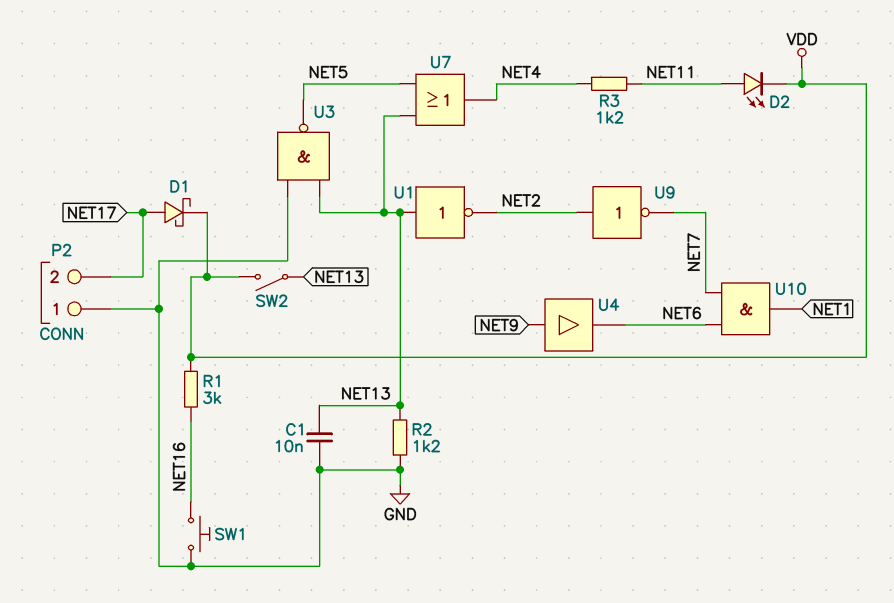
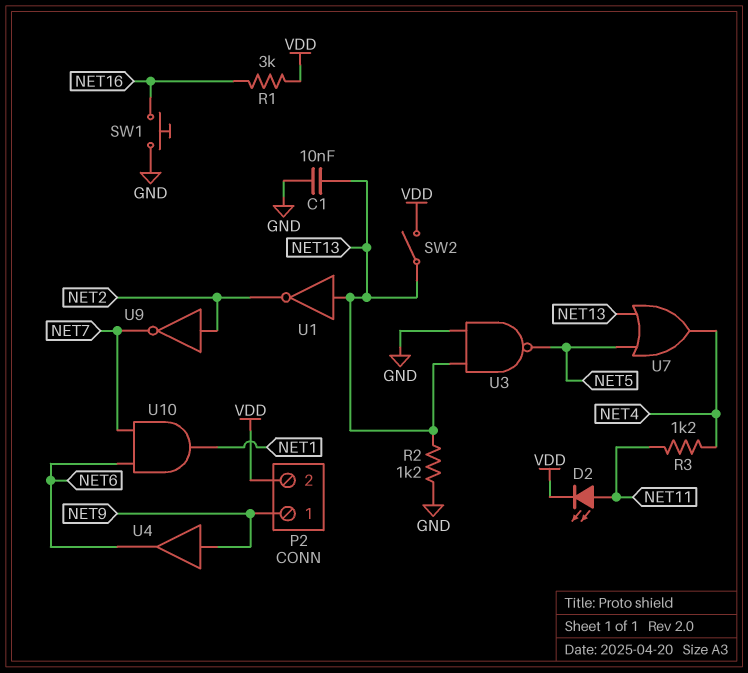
D1: schottky (A NET17, K VDD) -> none
P2 pin 1: GND -> NET9
P2 pin 2: NET17 -> VDD

